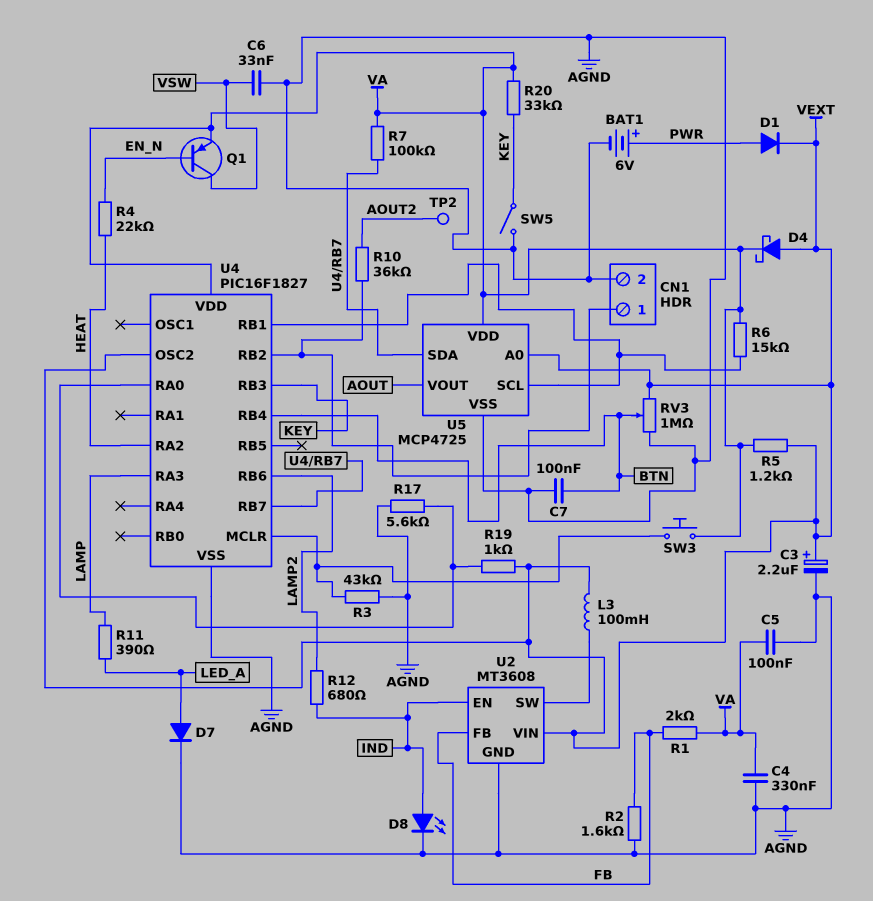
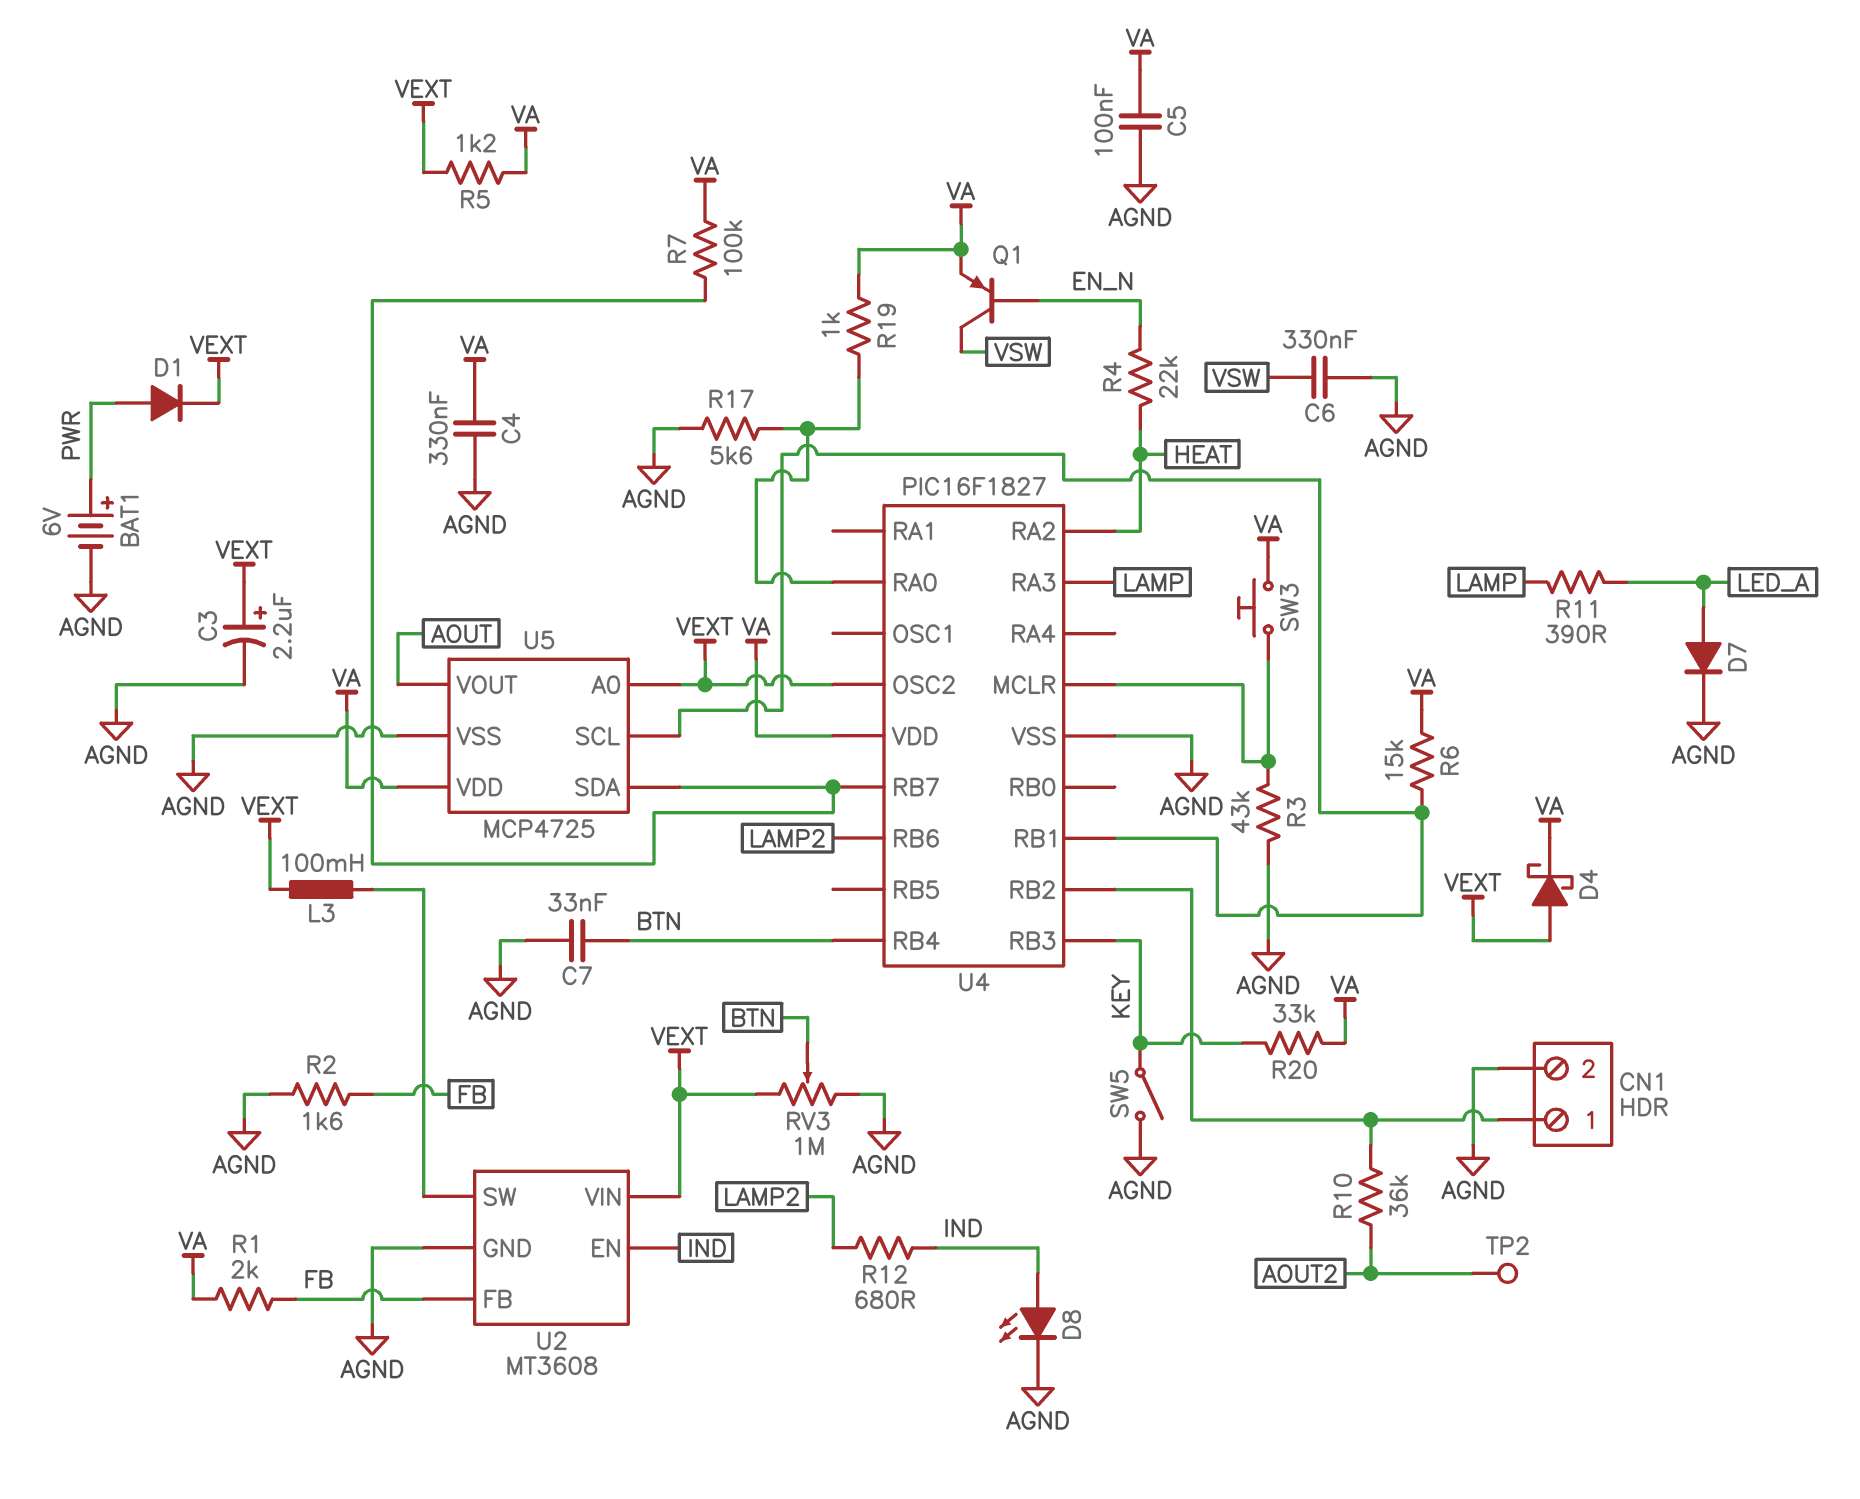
C6: 33nF (AGND, VSW) -> 330nF (AGND, VSW)
C7: 100nF (AGND, BTN) -> 33nF (AGND, BTN)
R19: 1k (U4/RA0, VEXT) -> 1k (U4/RA0, VA)

